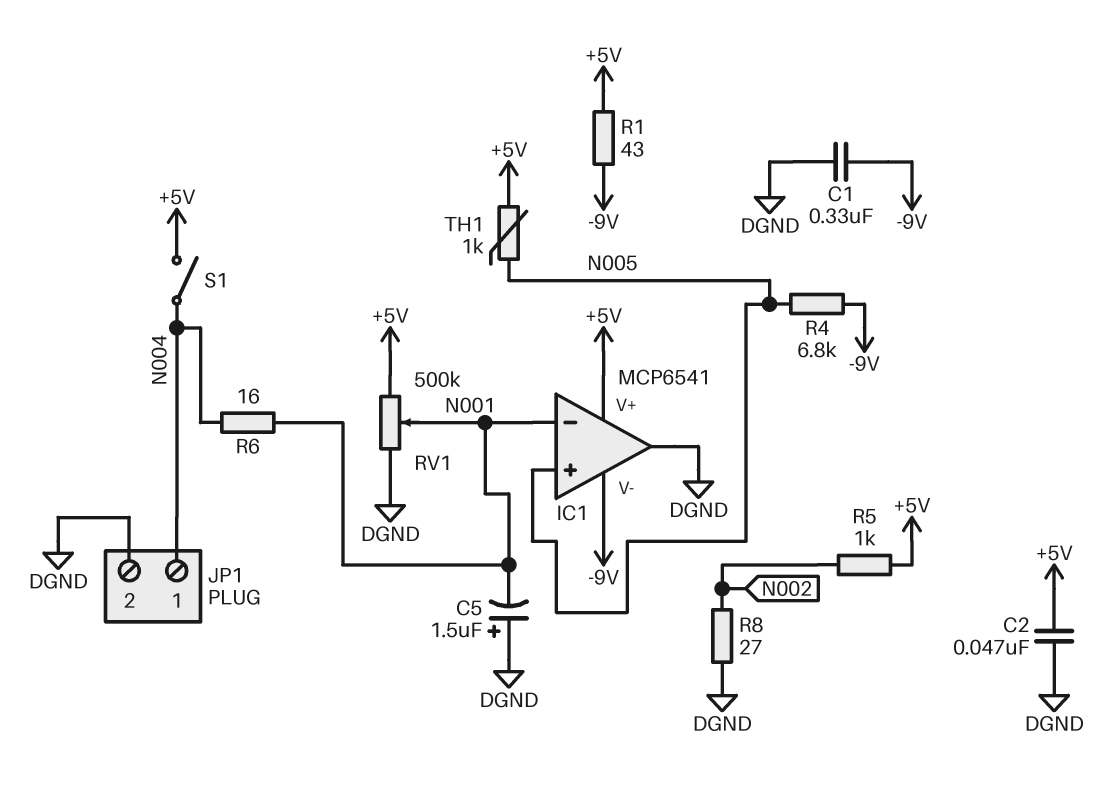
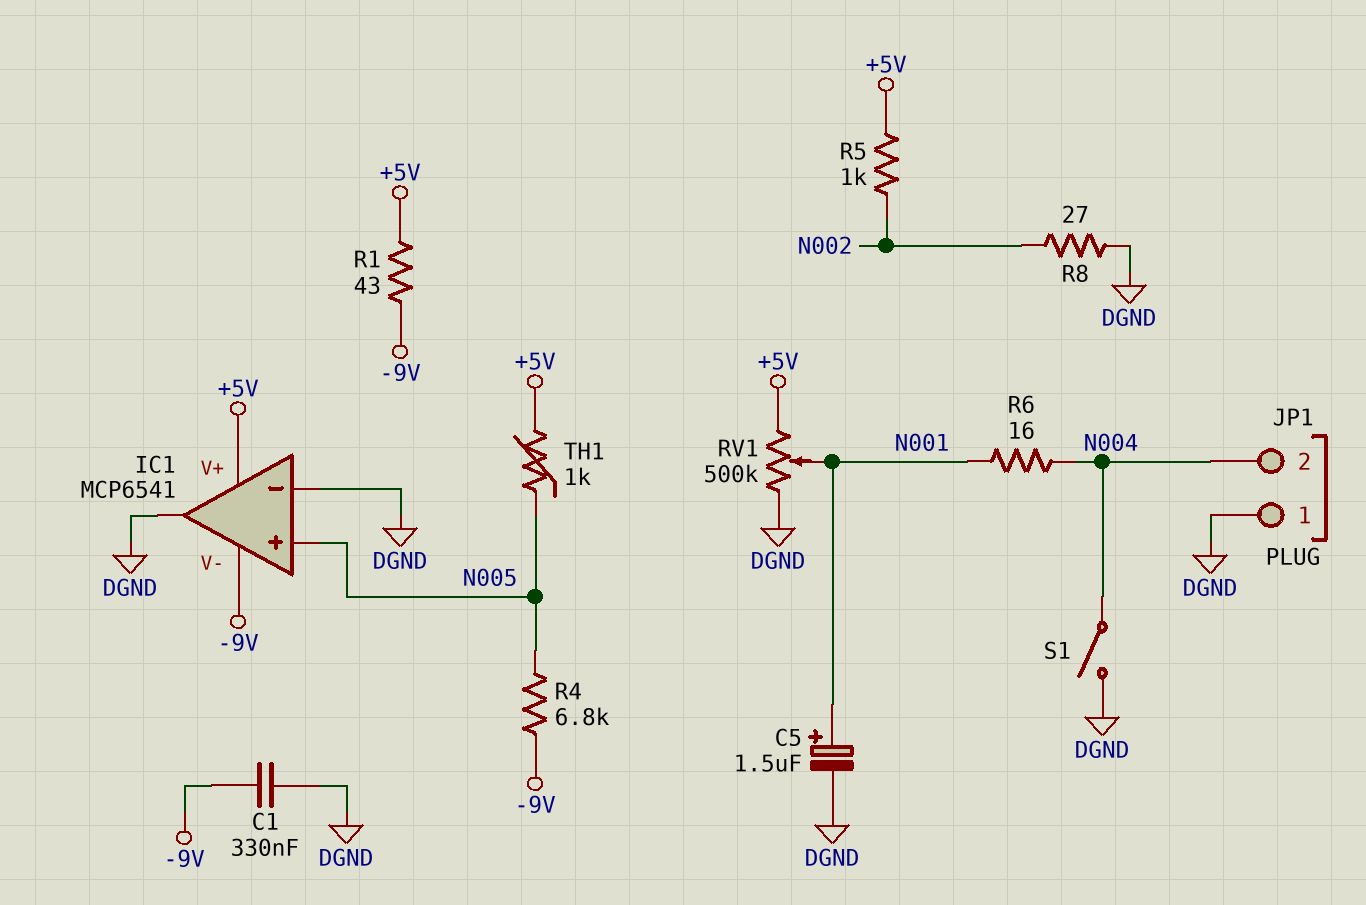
C2: 47nF (+5V, DGND) -> none
C5: 1.5uF (plus DGND, minus N001) -> 1.5uF (plus N001, minus DGND)
IC1 pin in-: N001 -> DGND
JP1 pin 1: N004 -> DGND
JP1 pin 2: DGND -> N004
S1: switch (+5V, N004) -> switch (DGND, N004)

